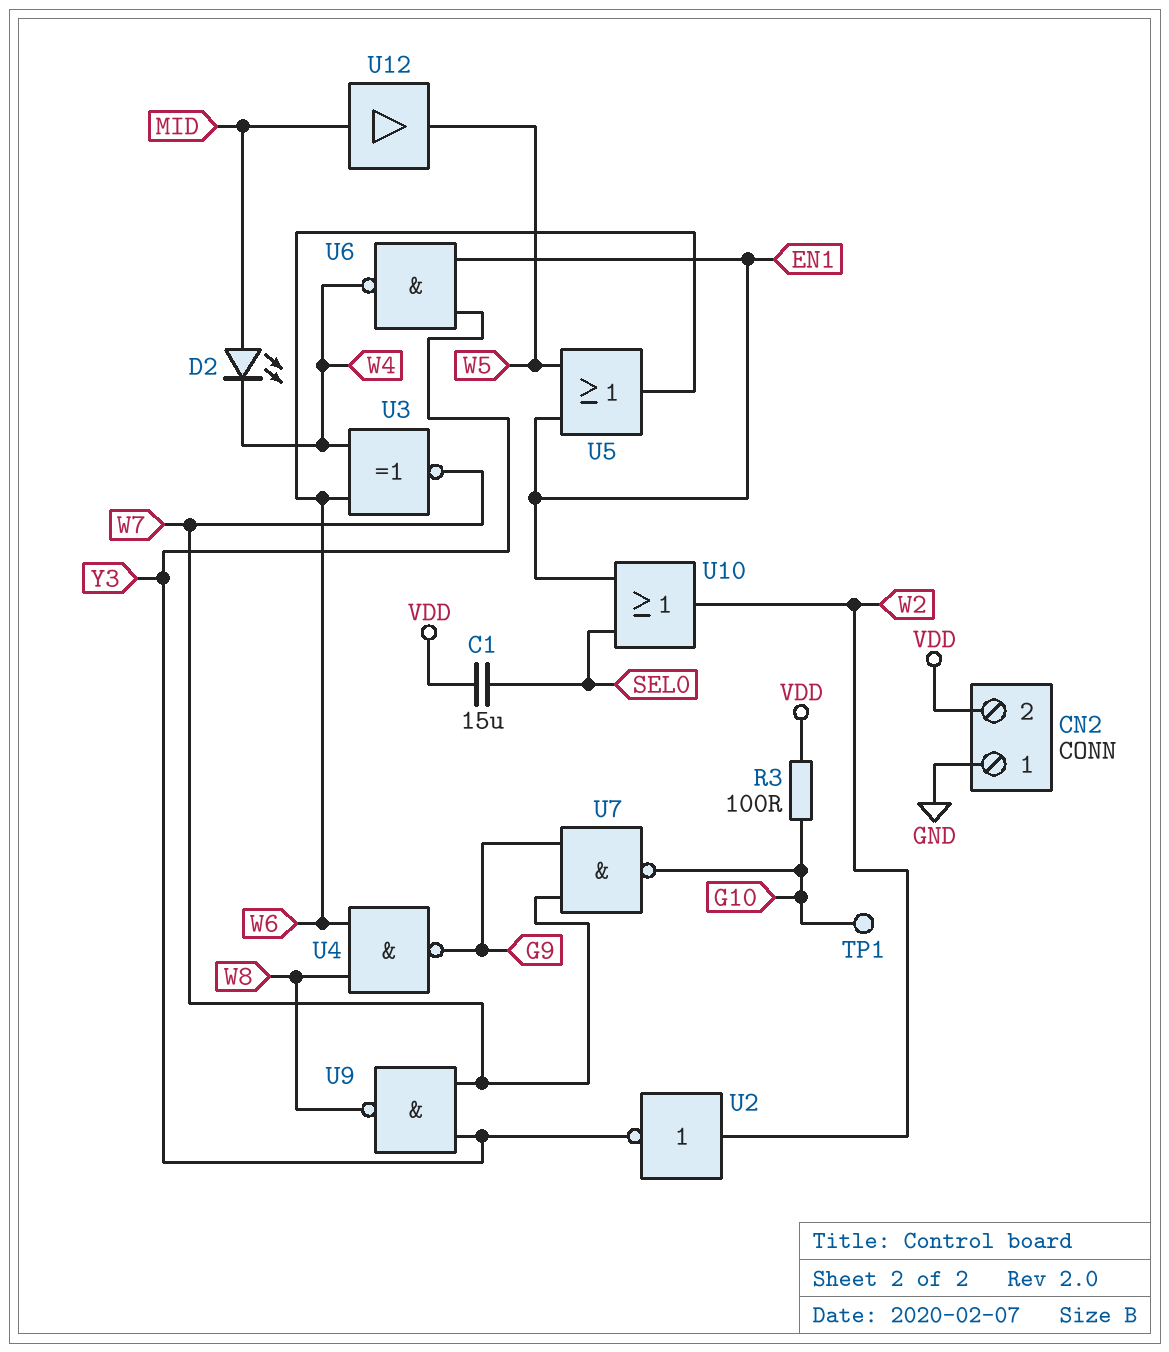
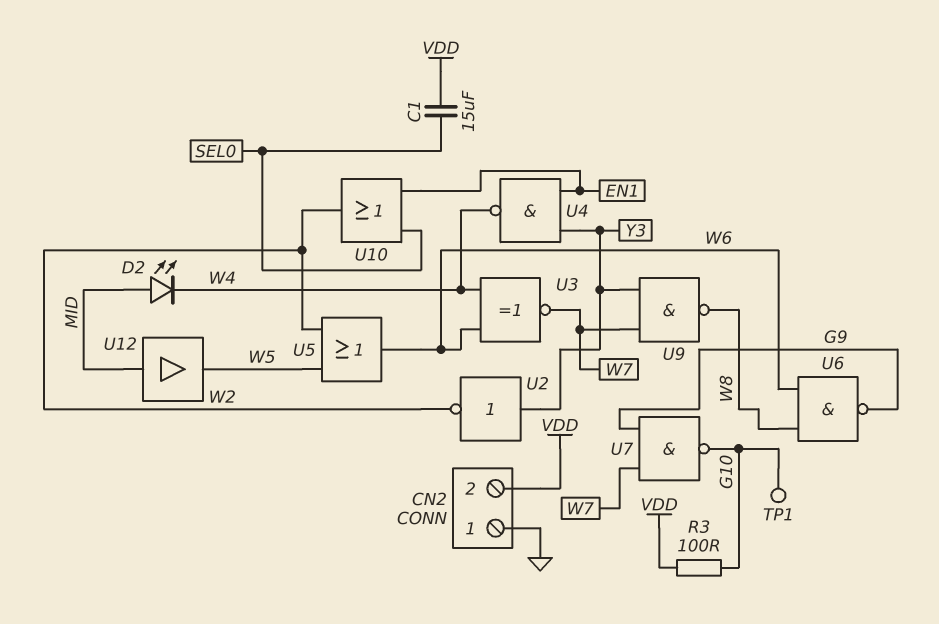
U2: NOT (in W2, out Y3) -> NOT (in Y3, out W2)
U4: NAND (in W6, in W8, out G9) -> NAND (in EN1, in Y3, out W4)
U5: OR (in EN1, in W5, out W6) -> OR (in W2, in W5, out W6)
U6: NAND (in EN1, in Y3, out W4) -> NAND (in W6, in W8, out G9)

